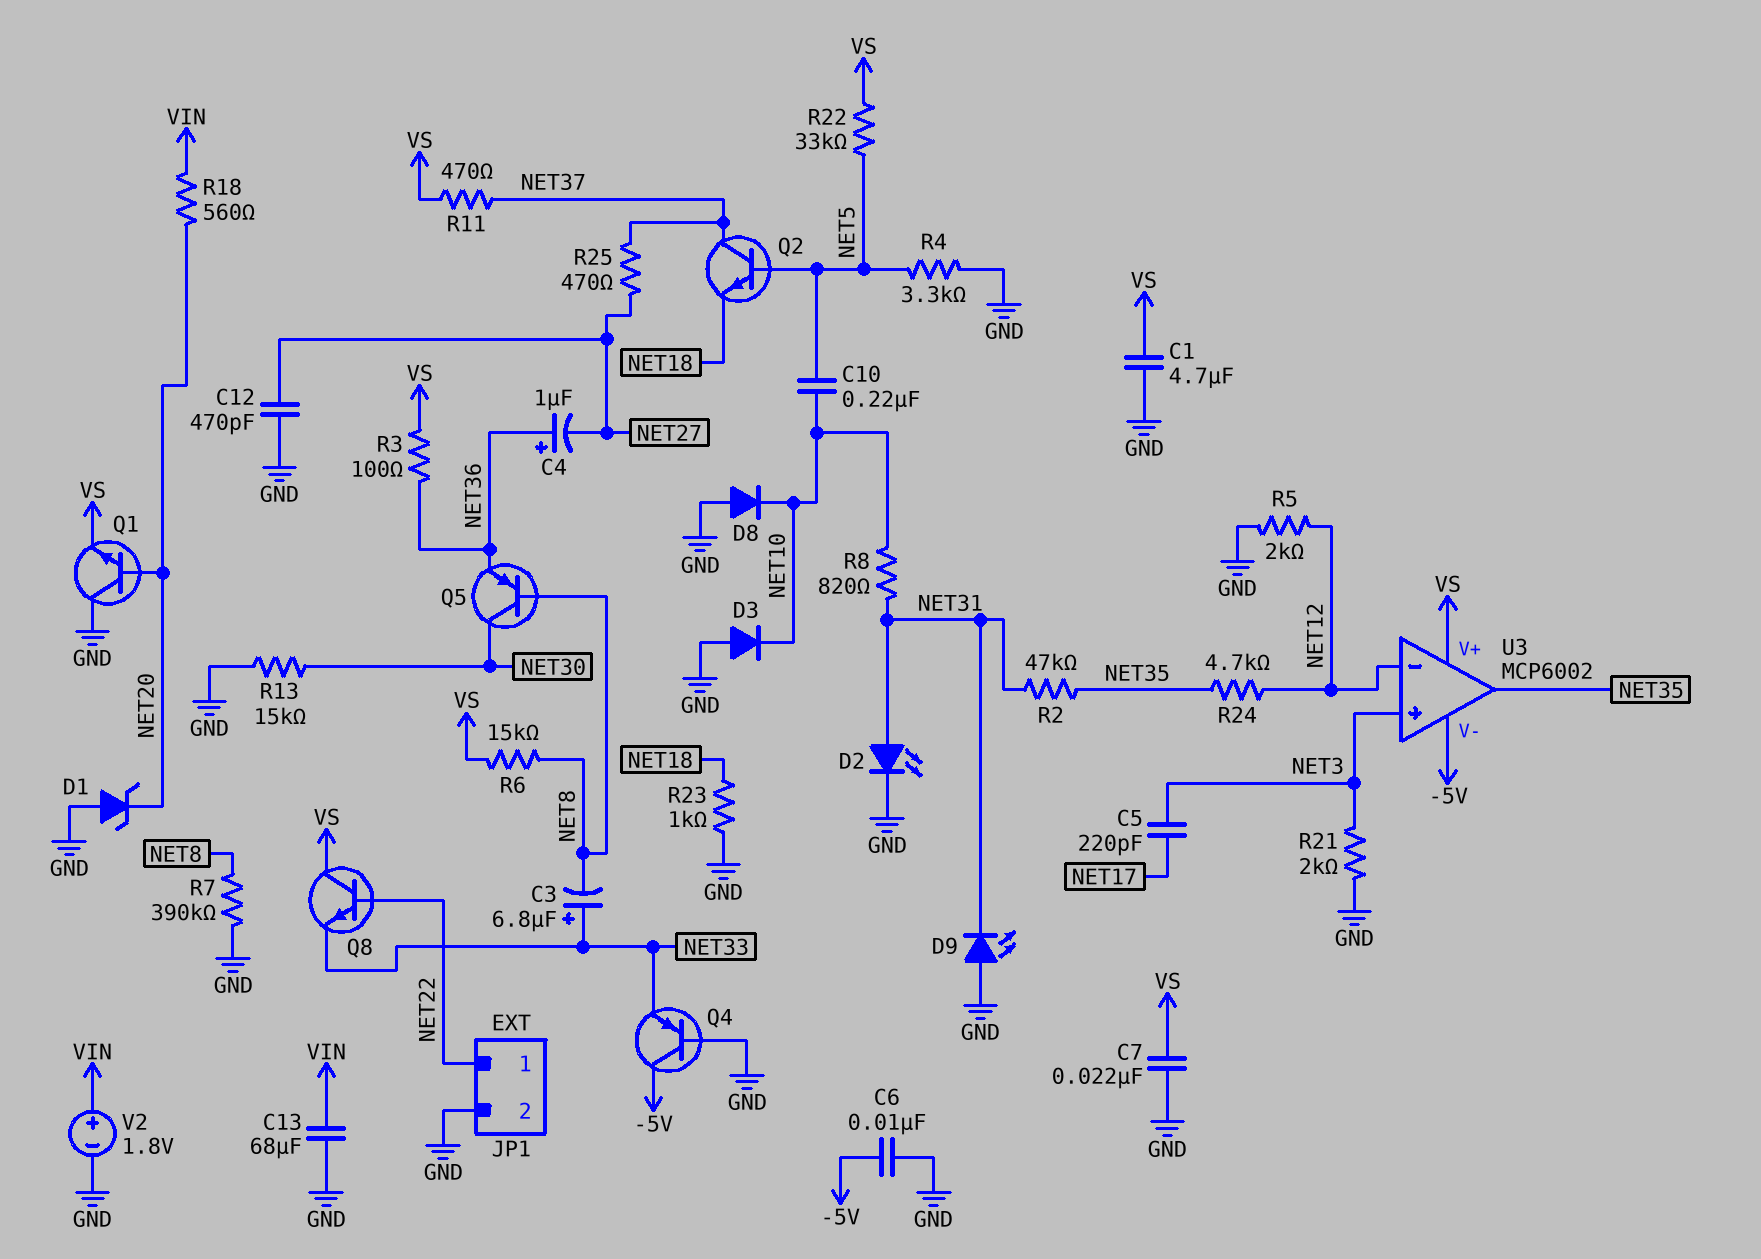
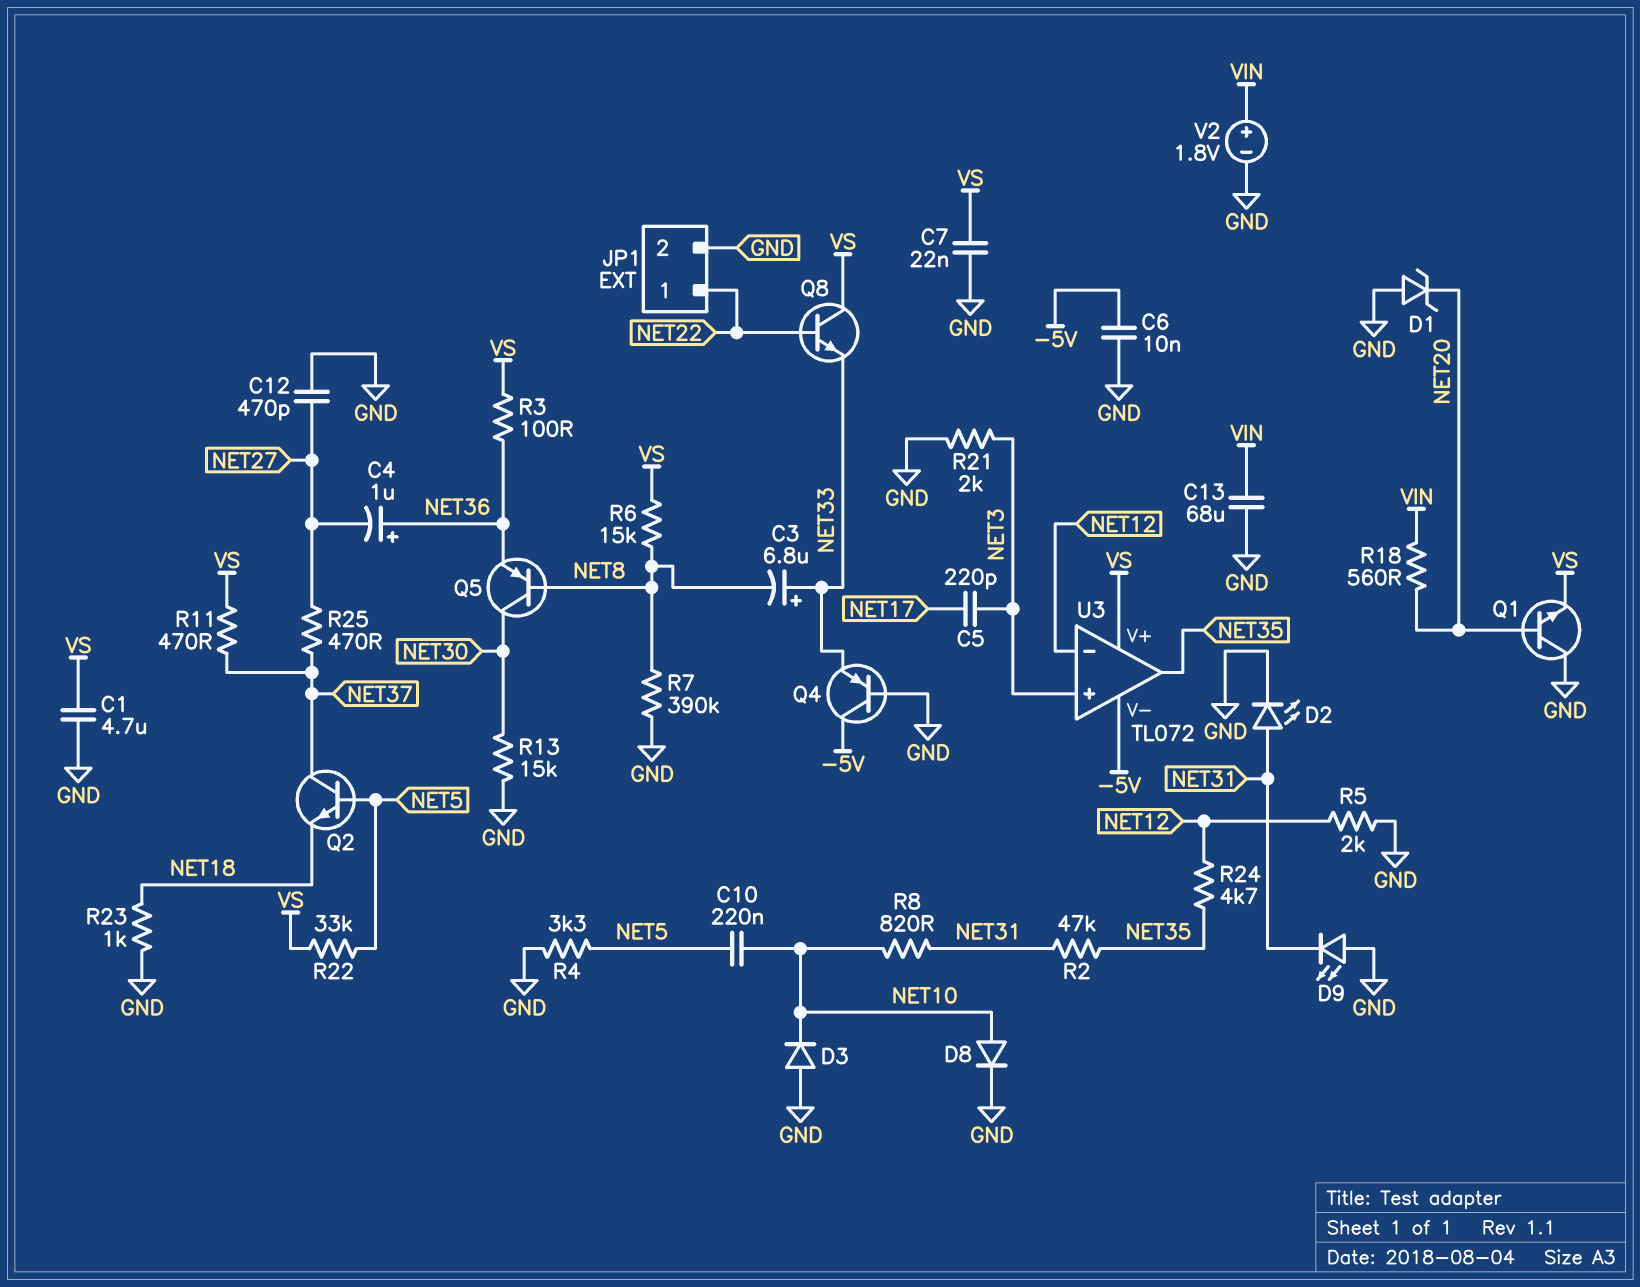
D8: diode (A GND, K NET10) -> diode (A NET10, K GND)
U3: MCP6002 -> TL072

